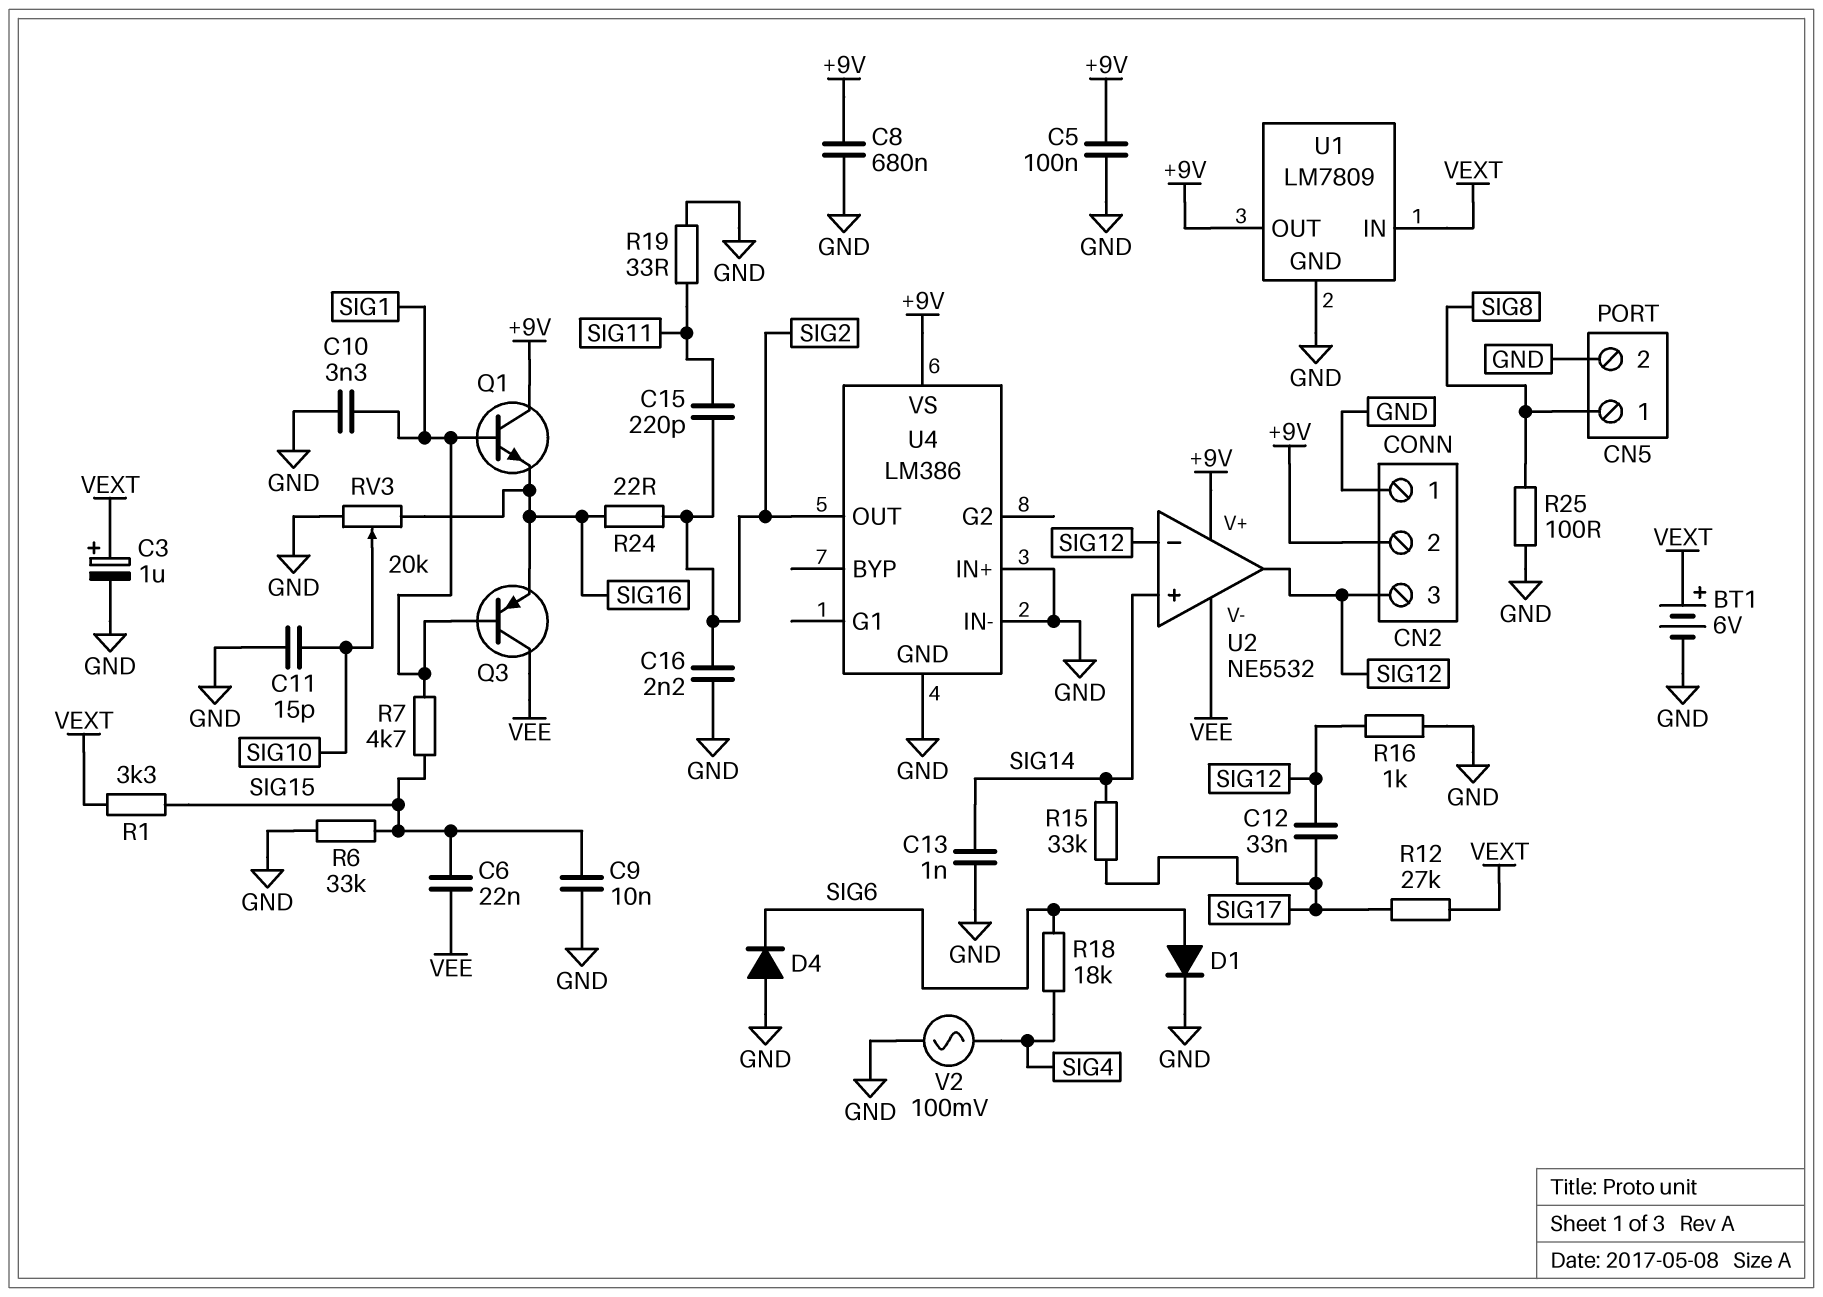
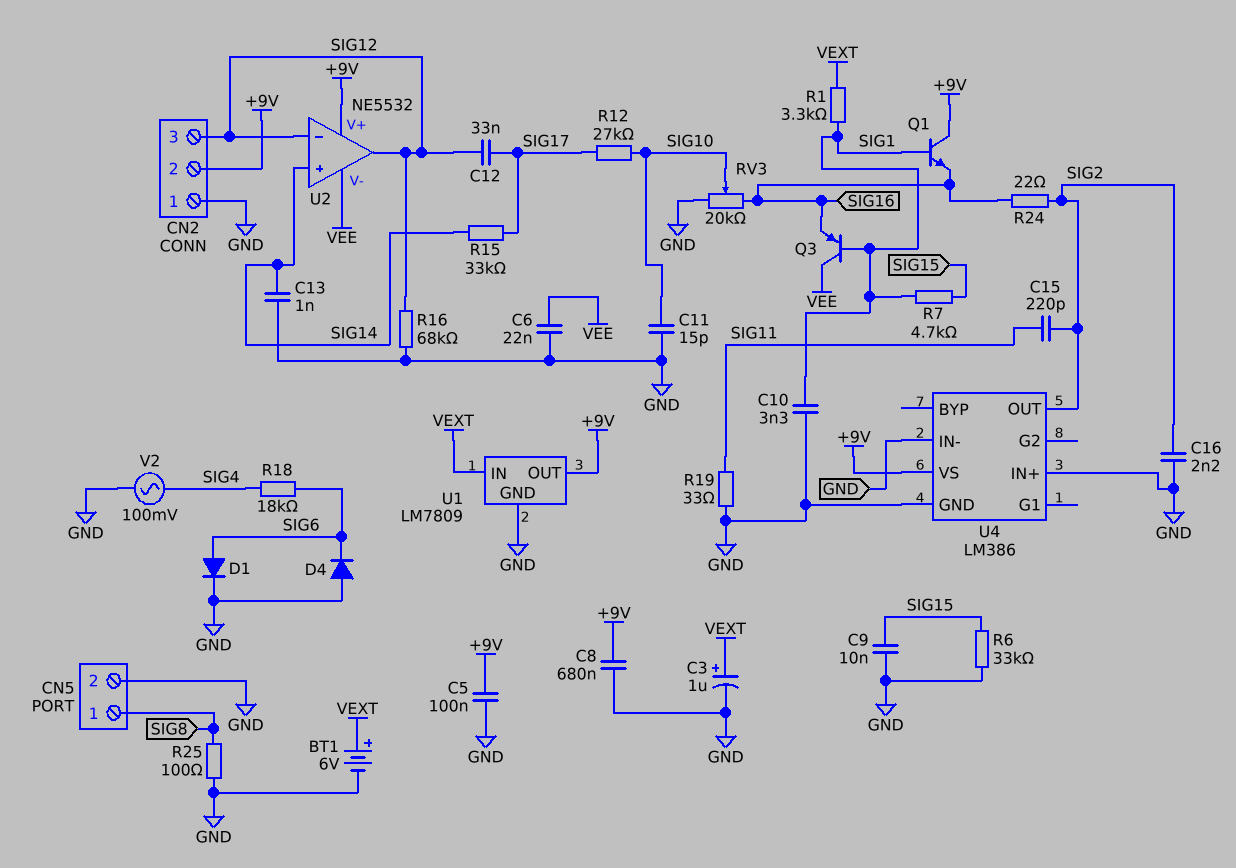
C6: 22nF (SIG15, VEE) -> 22nF (GND, VEE)
R1: 3.3k (SIG15, VEXT) -> 3.3k (SIG1, VEXT)
R12: 27k (SIG17, VEXT) -> 27k (SIG10, SIG17)
R16: 1k (GND, SIG12) -> 68k (GND, SIG12)

